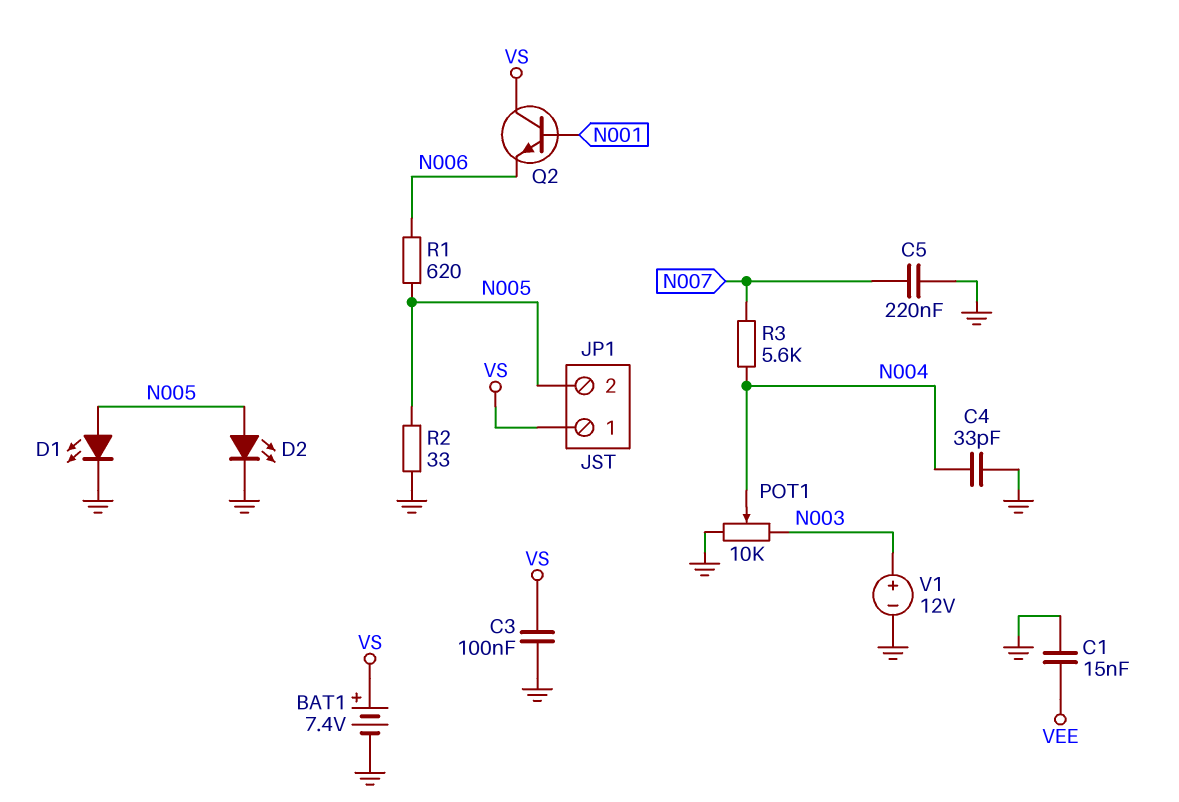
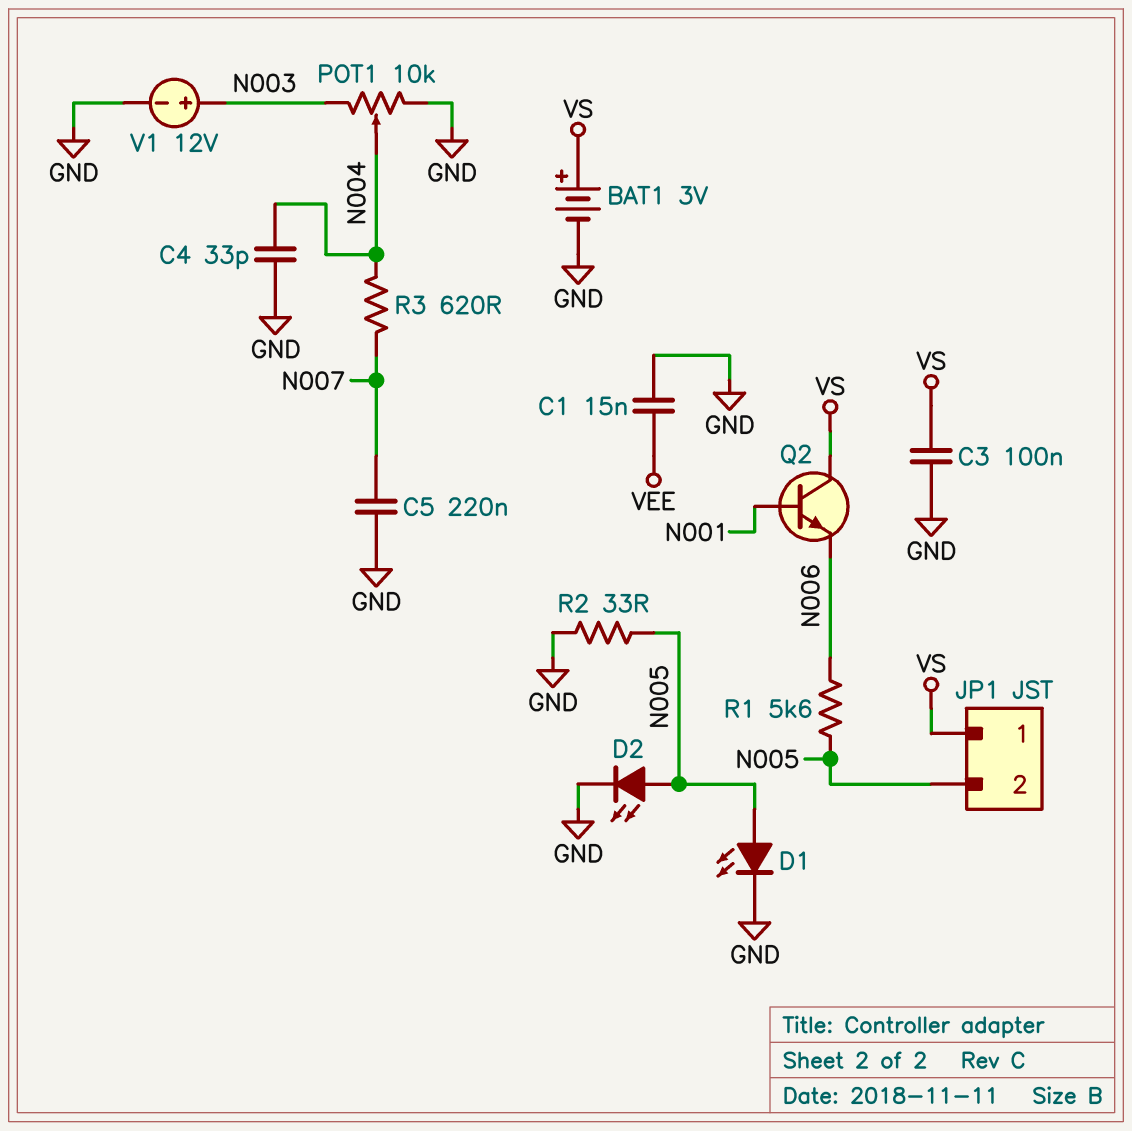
BAT1: 7.4V (plus VS, minus GND) -> 3V (plus VS, minus GND)
R1: 620 (N005, N006) -> 5.6k (N005, N006)
R3: 5.6k (N004, N007) -> 620 (N004, N007)

